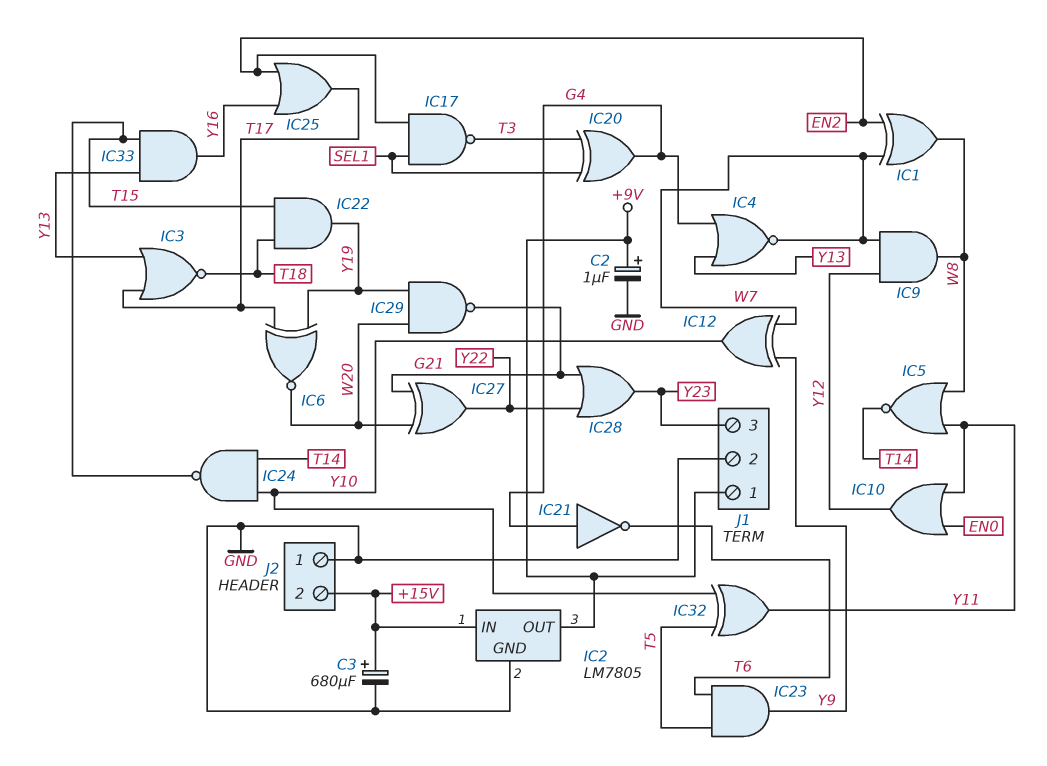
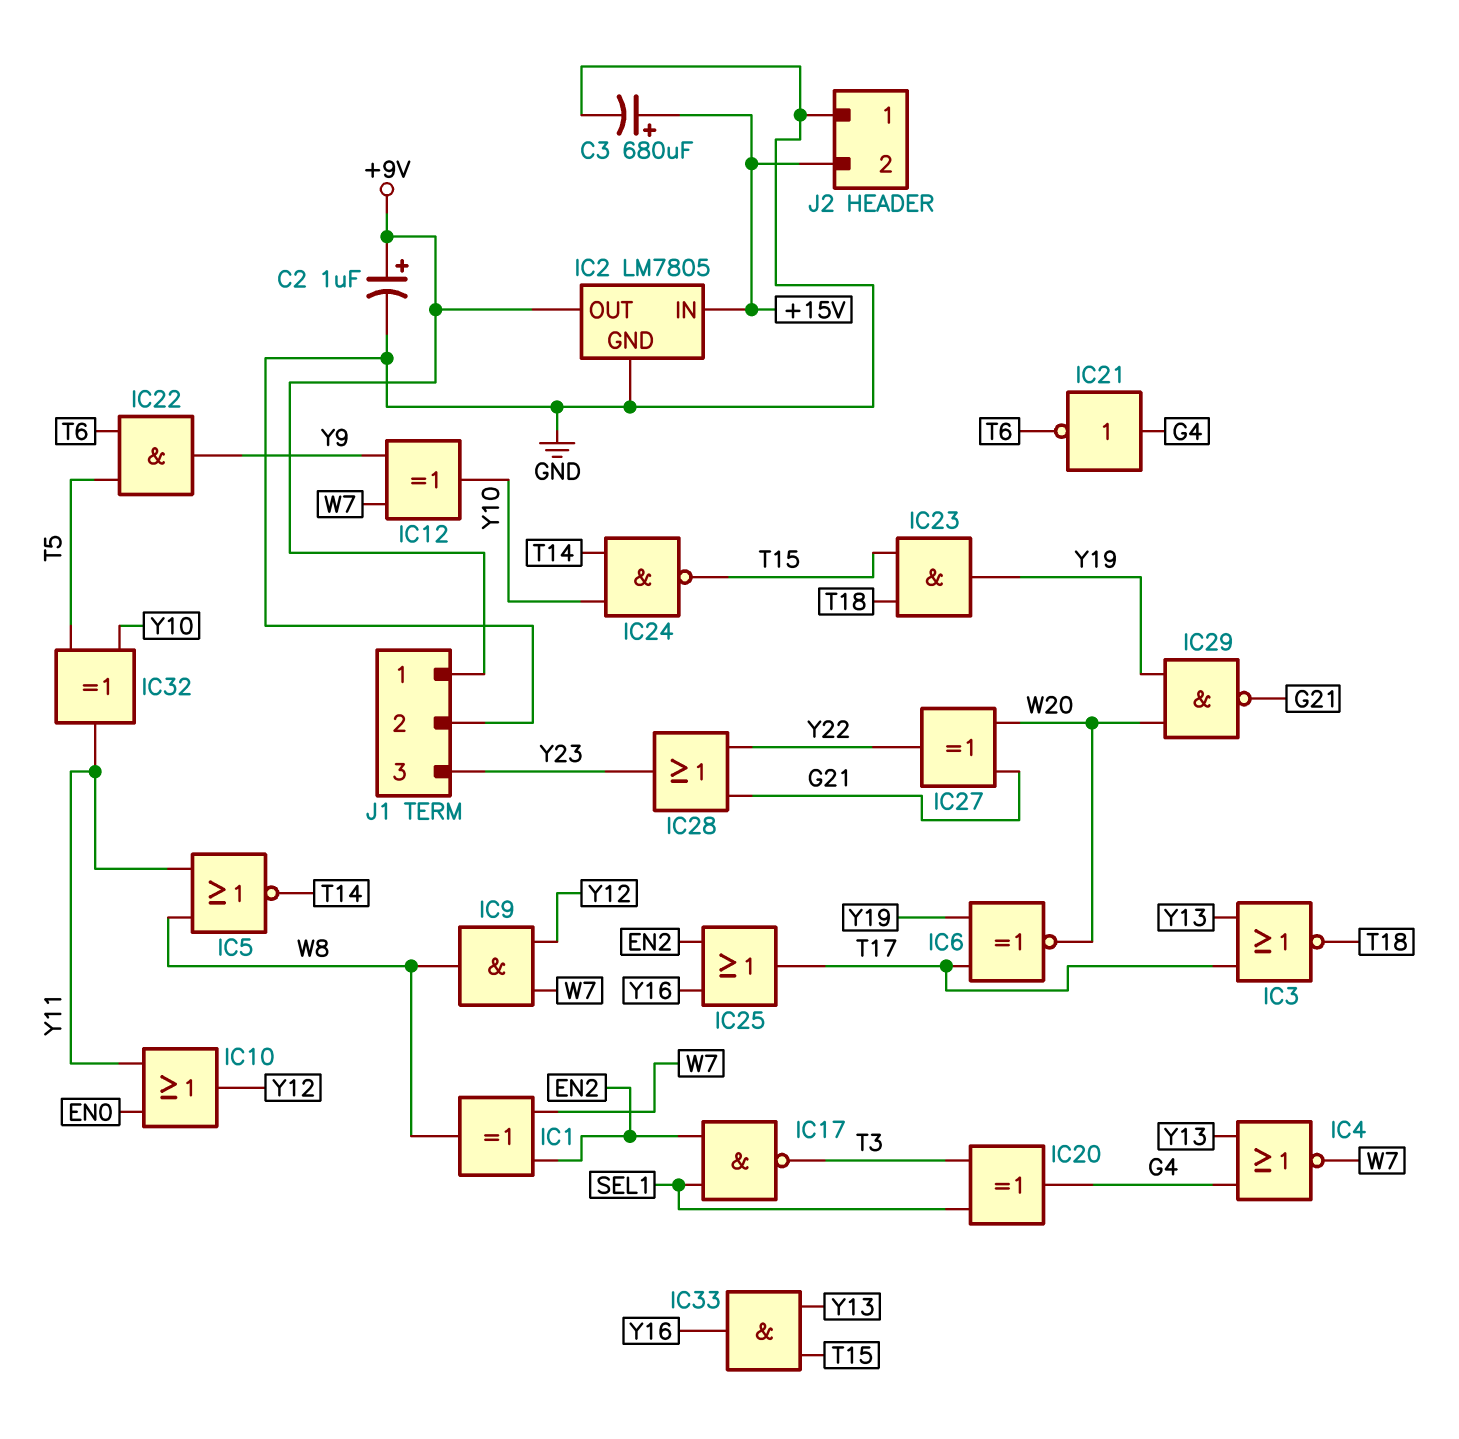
IC22: AND (in T15, in T18, out Y19) -> AND (in T5, in T6, out Y9)
IC23: AND (in T5, in T6, out Y9) -> AND (in T15, in T18, out Y19)

